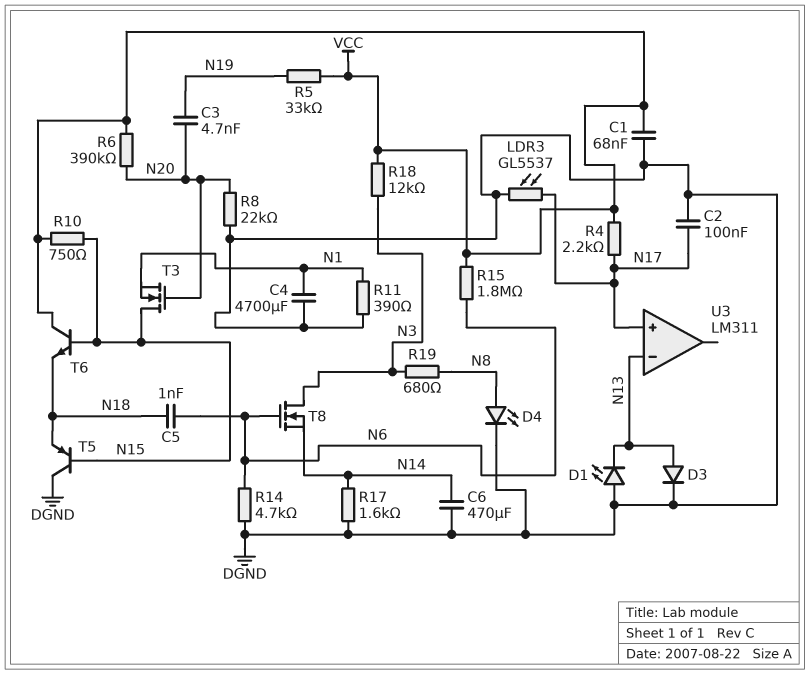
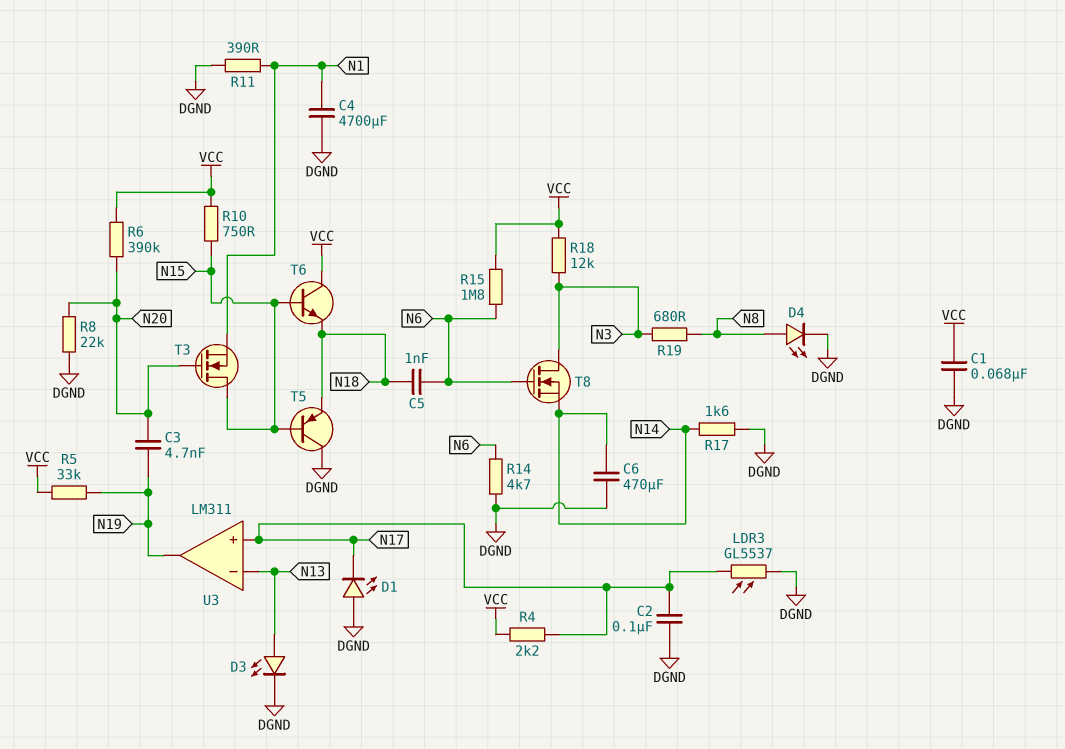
D1: LED (A DGND, K N13) -> LED (A DGND, K N17)
D3: diode (A N13, K DGND) -> LED (A N13, K DGND)
U3 pin out: none -> N19

